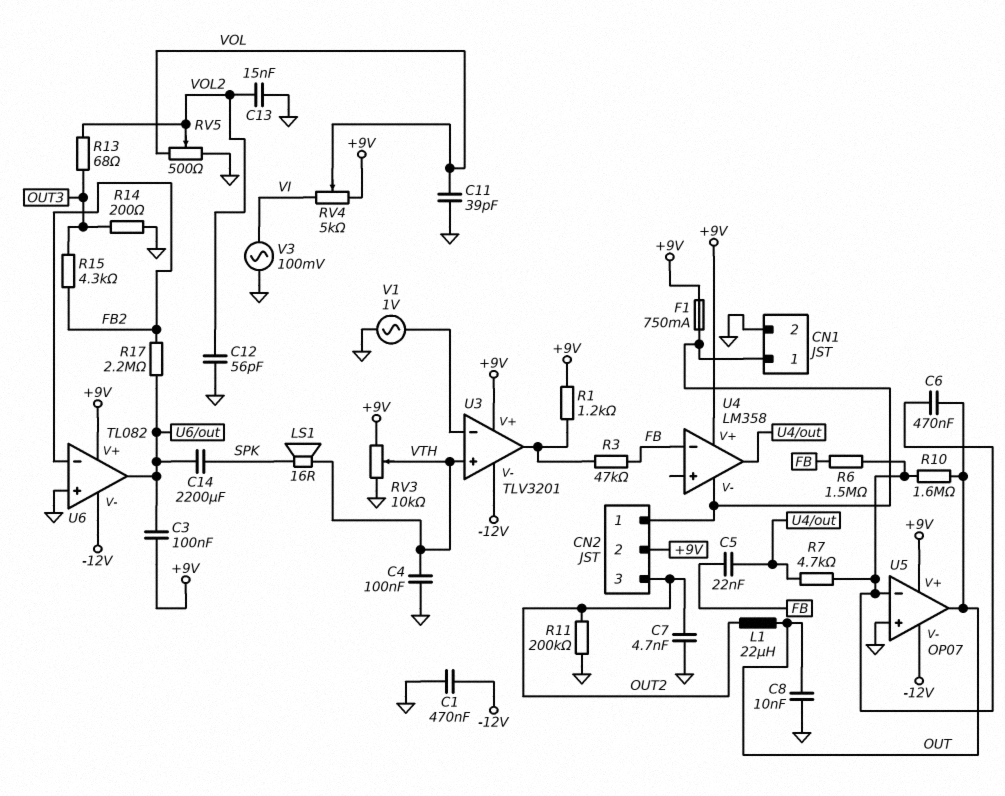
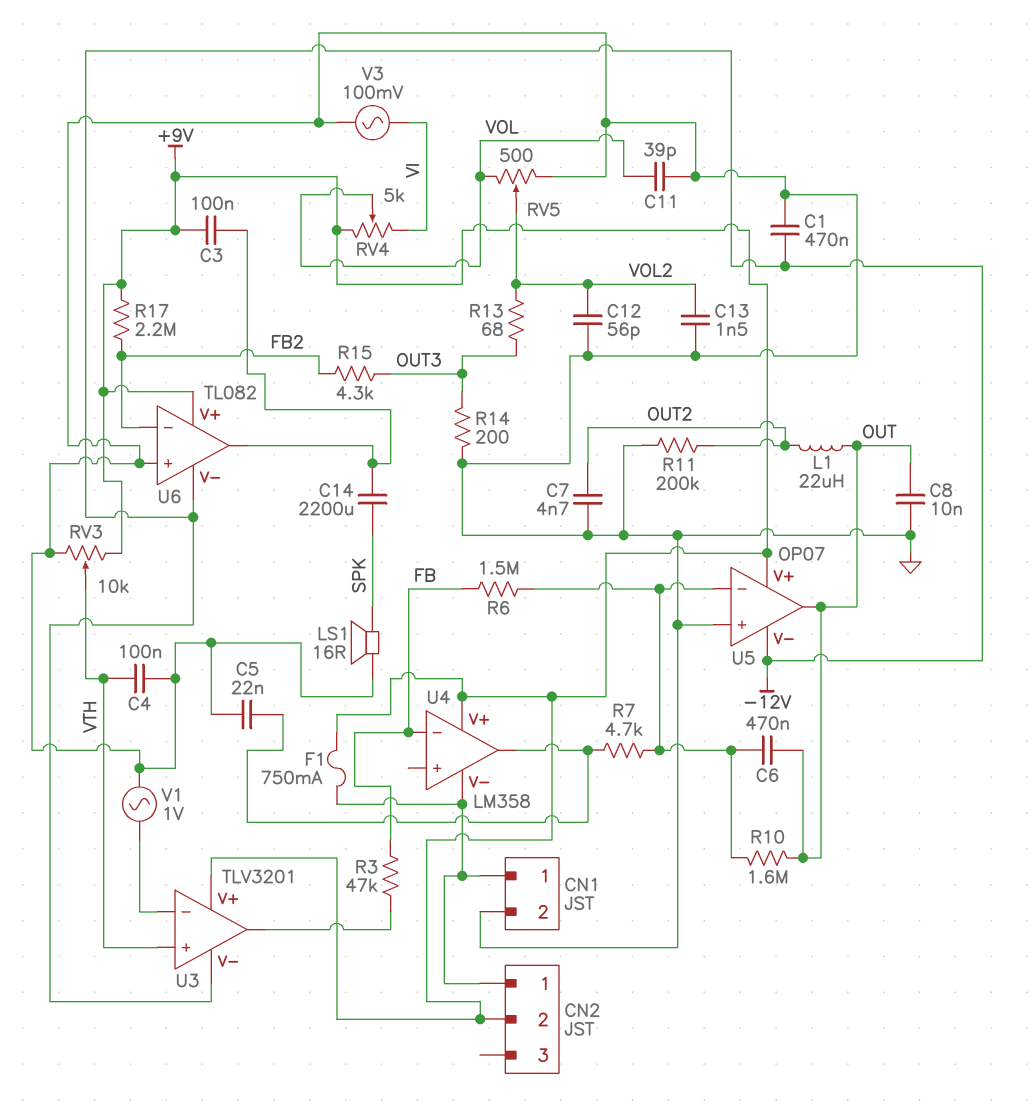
C5: 22nF (FB, U4/out) -> 22nF (GND, U4/out)
C13: 15nF (GND, VOL2) -> 1.5nF (GND, VOL2)
CN2 pin 3: OUT2 -> none
LS1: speaker 16R (SPK, VTH) -> speaker 16R (GND, SPK)
R1: 1.2k (+9V, U3/out) -> none
R17: 2.2M (FB2, U6/out) -> 2.2M (+9V, FB2)

